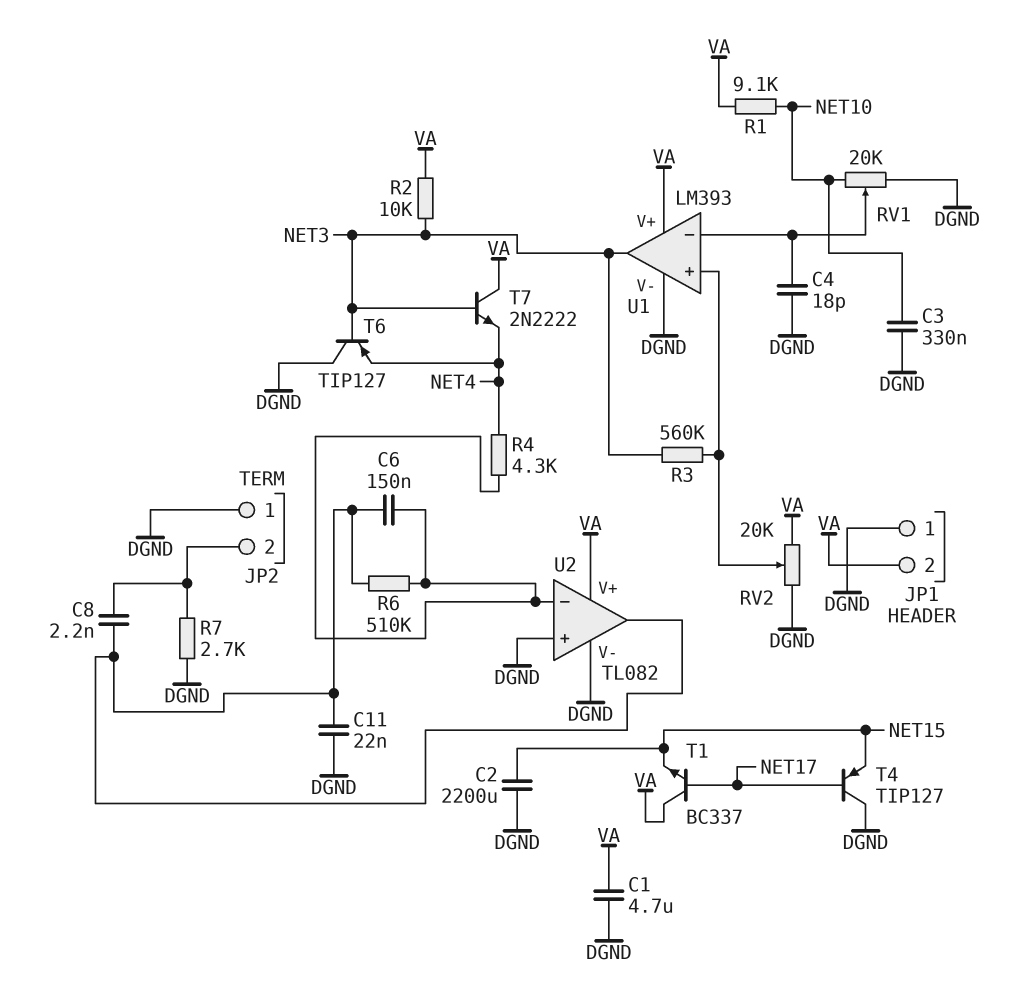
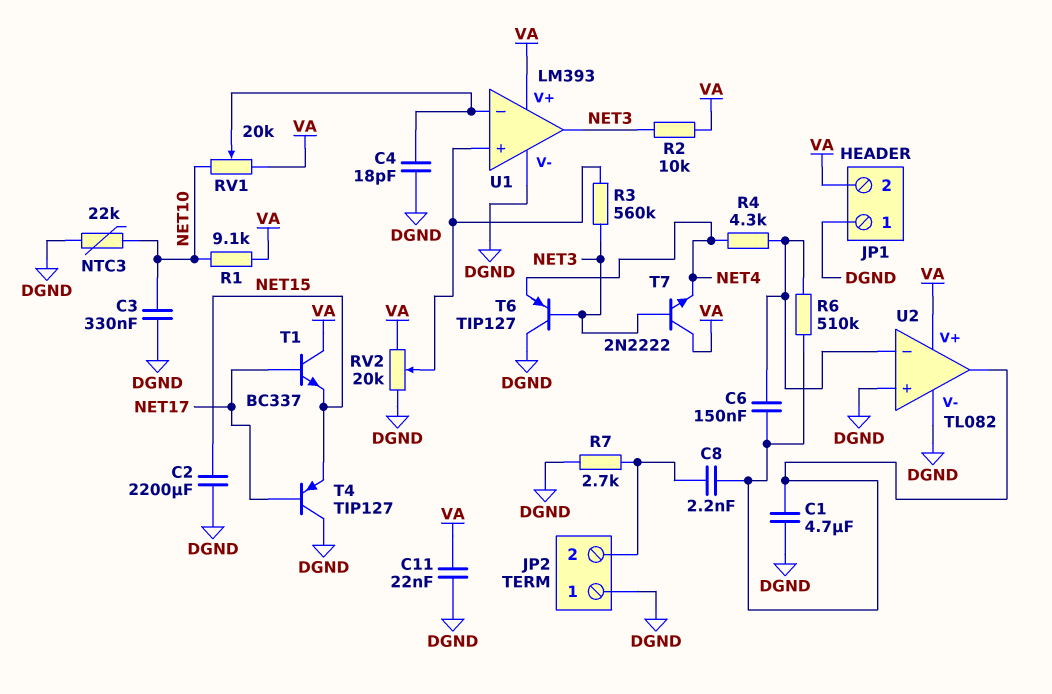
C1: 4.7uF (DGND, VA) -> 4.7uF (DGND, U2/out)
C11: 22nF (DGND, U2/out) -> 22nF (DGND, VA)
NTC3: none -> 22k (DGND, NET10)
RV1: 20k (DGND, NET10, wiper U1/in-) -> 20k (NET10, VA, wiper U1/in-)

